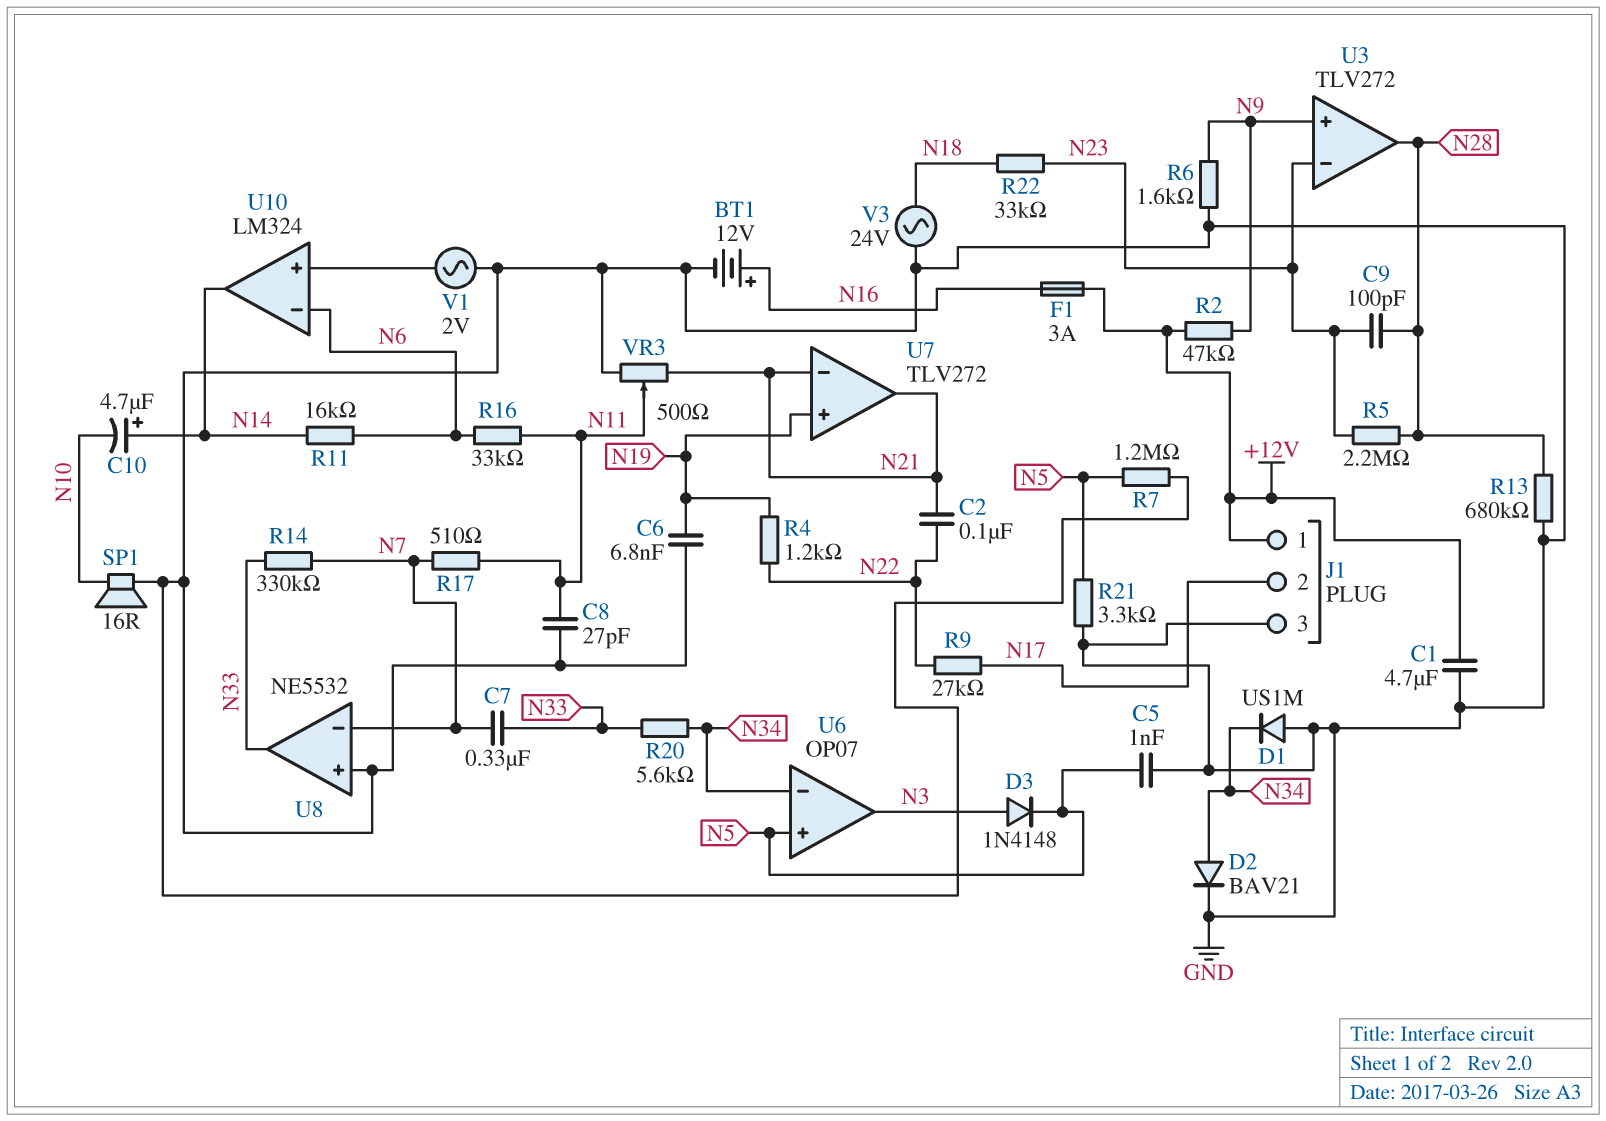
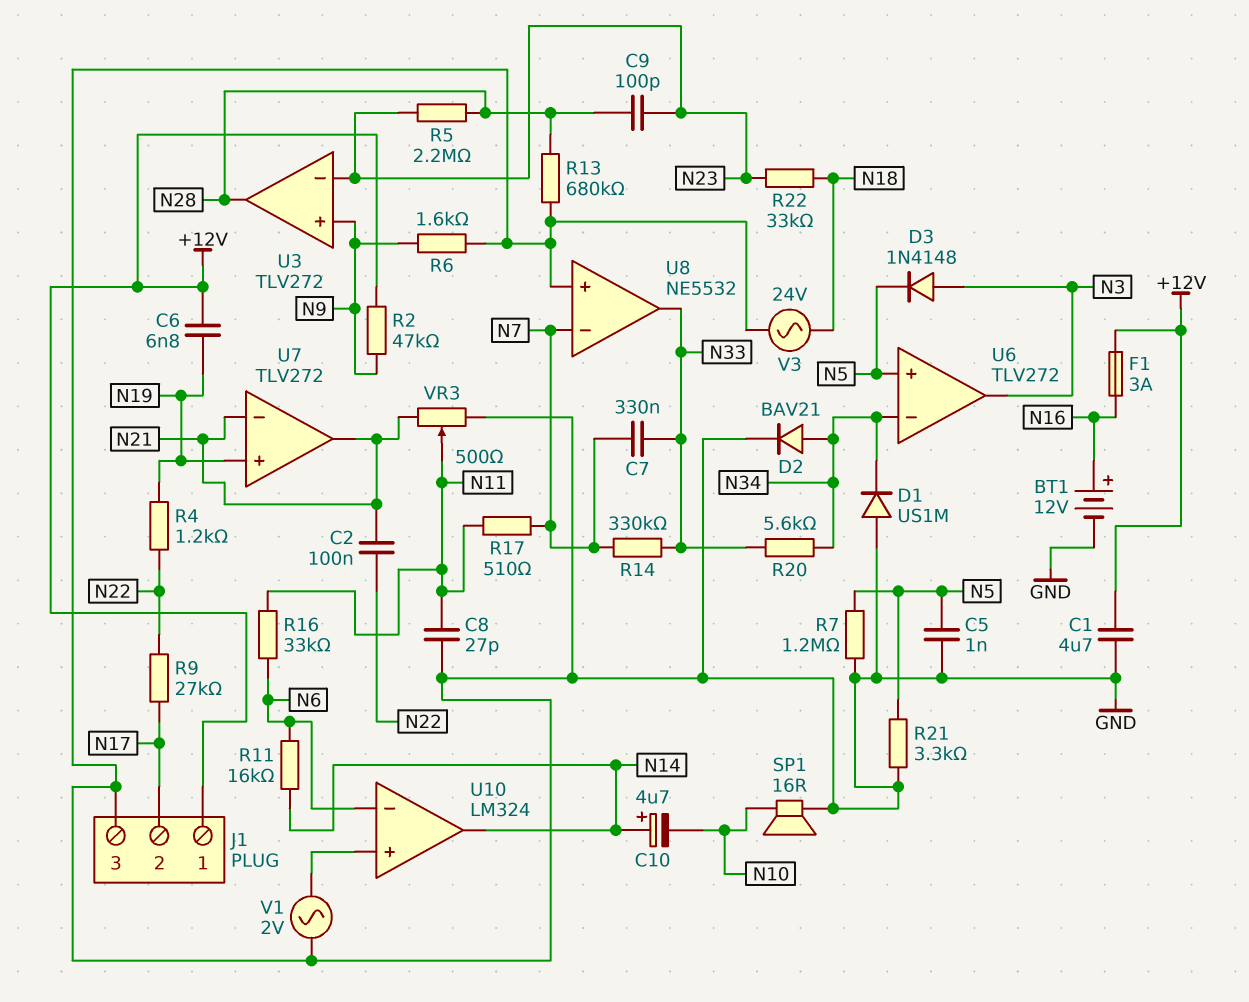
C6: 6.8nF (GND, N19) -> 6.8nF (+12V, N19)
U6: OP07 -> TLV272

